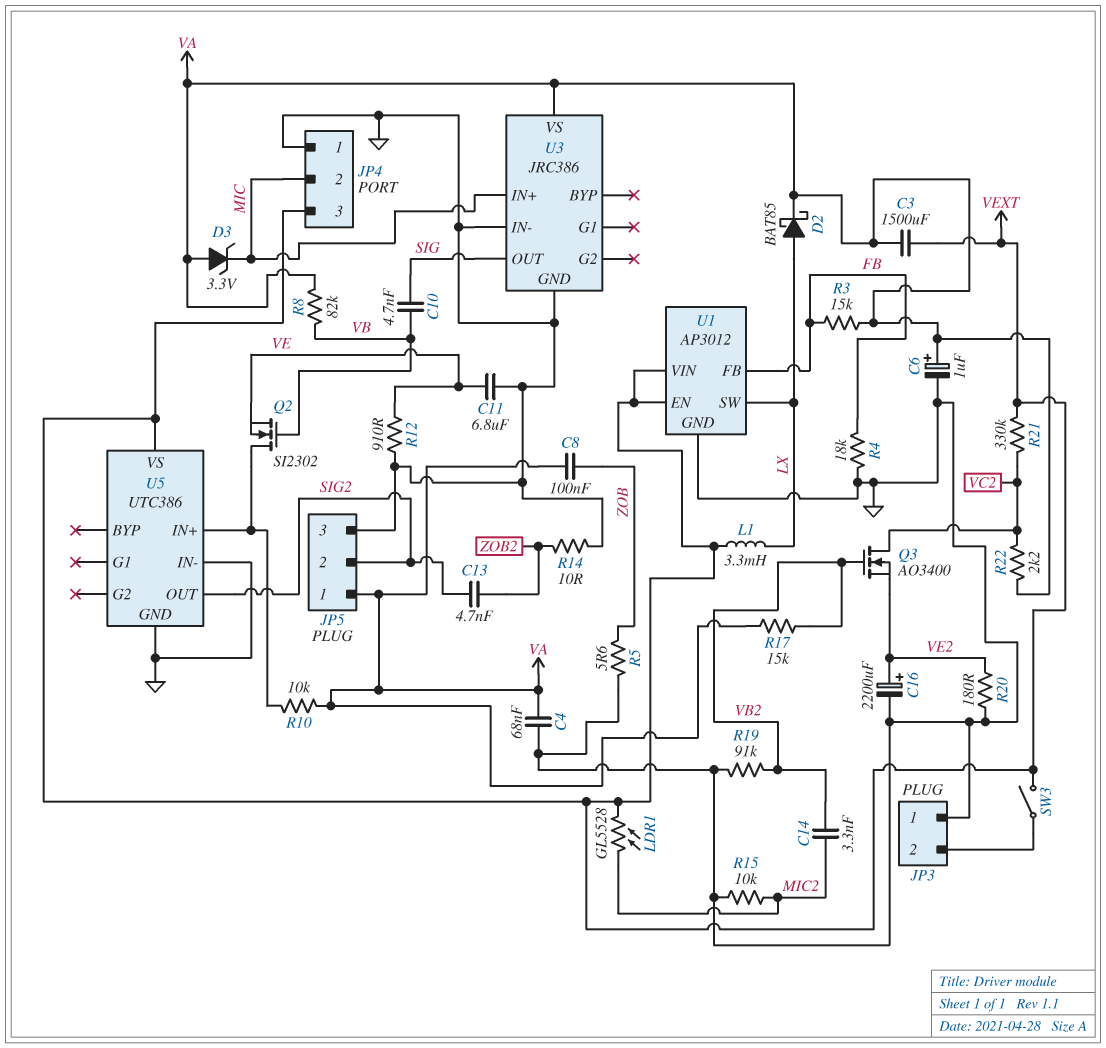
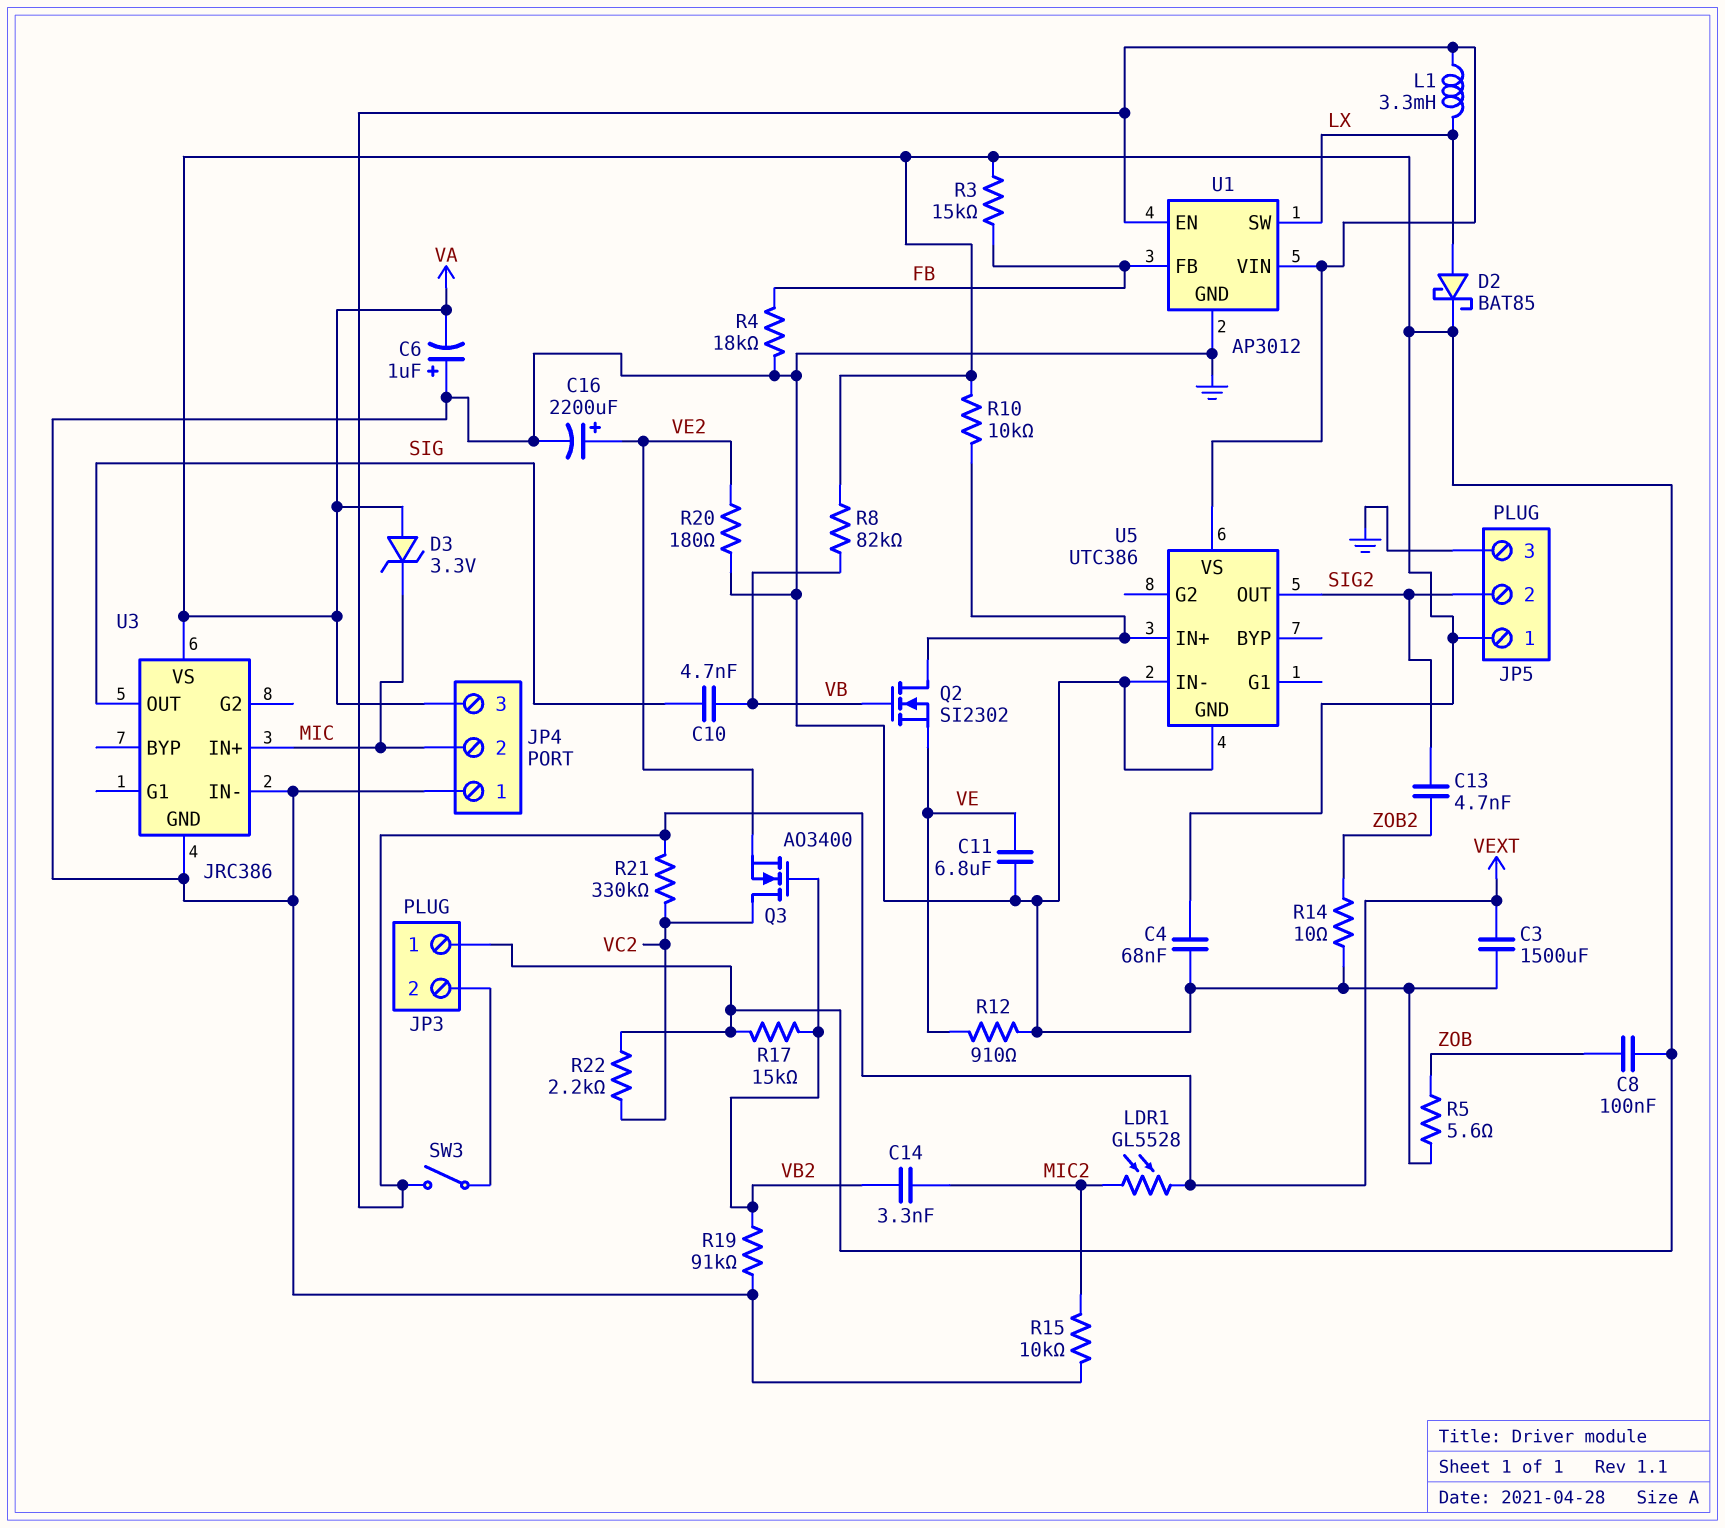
C3: 1500uF (VA, VEXT) -> 1500uF (GND, VEXT)
C6: 1uF (plus VA, minus GND) -> 1uF (plus GND, minus VA)
JP3 pin 1: GND -> VA
JP4 pin 3: VEXT -> VA

